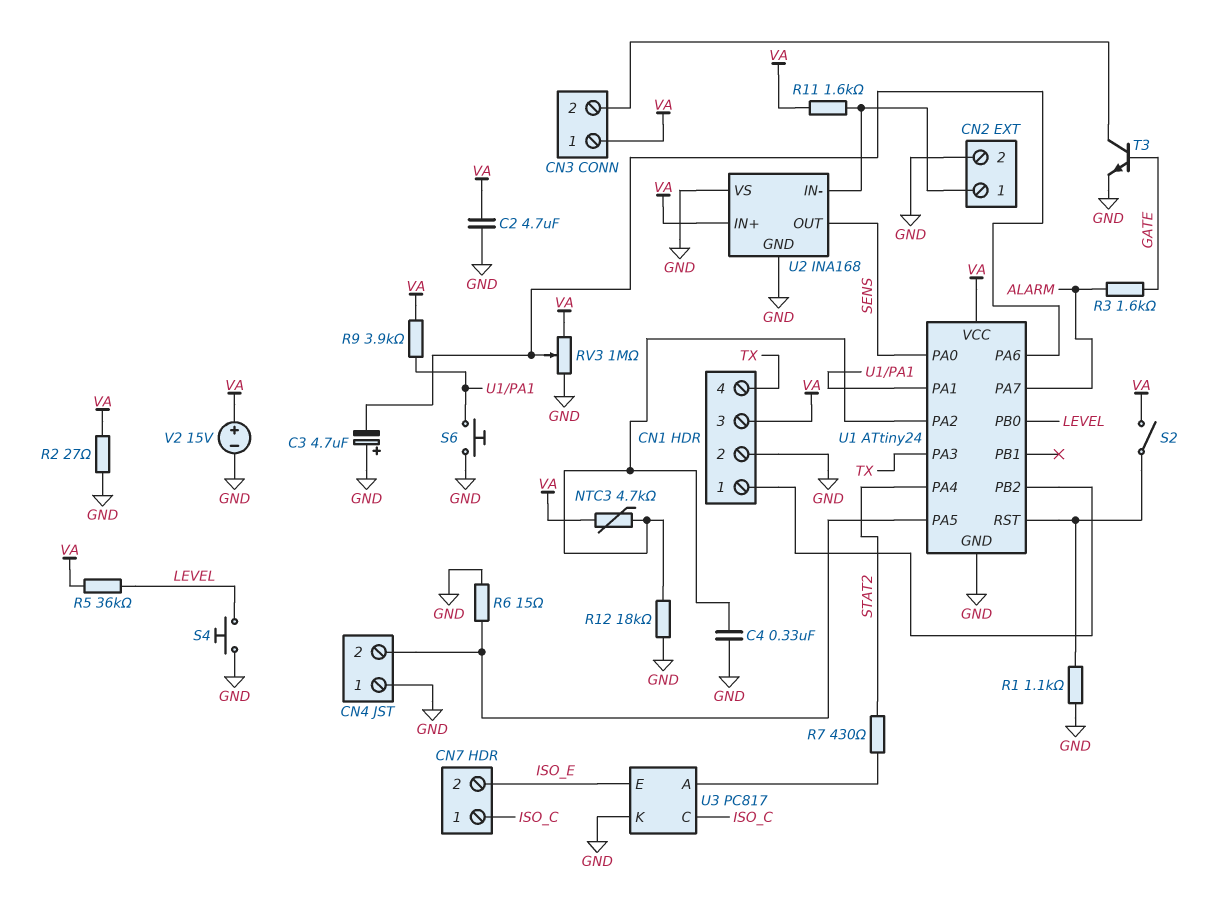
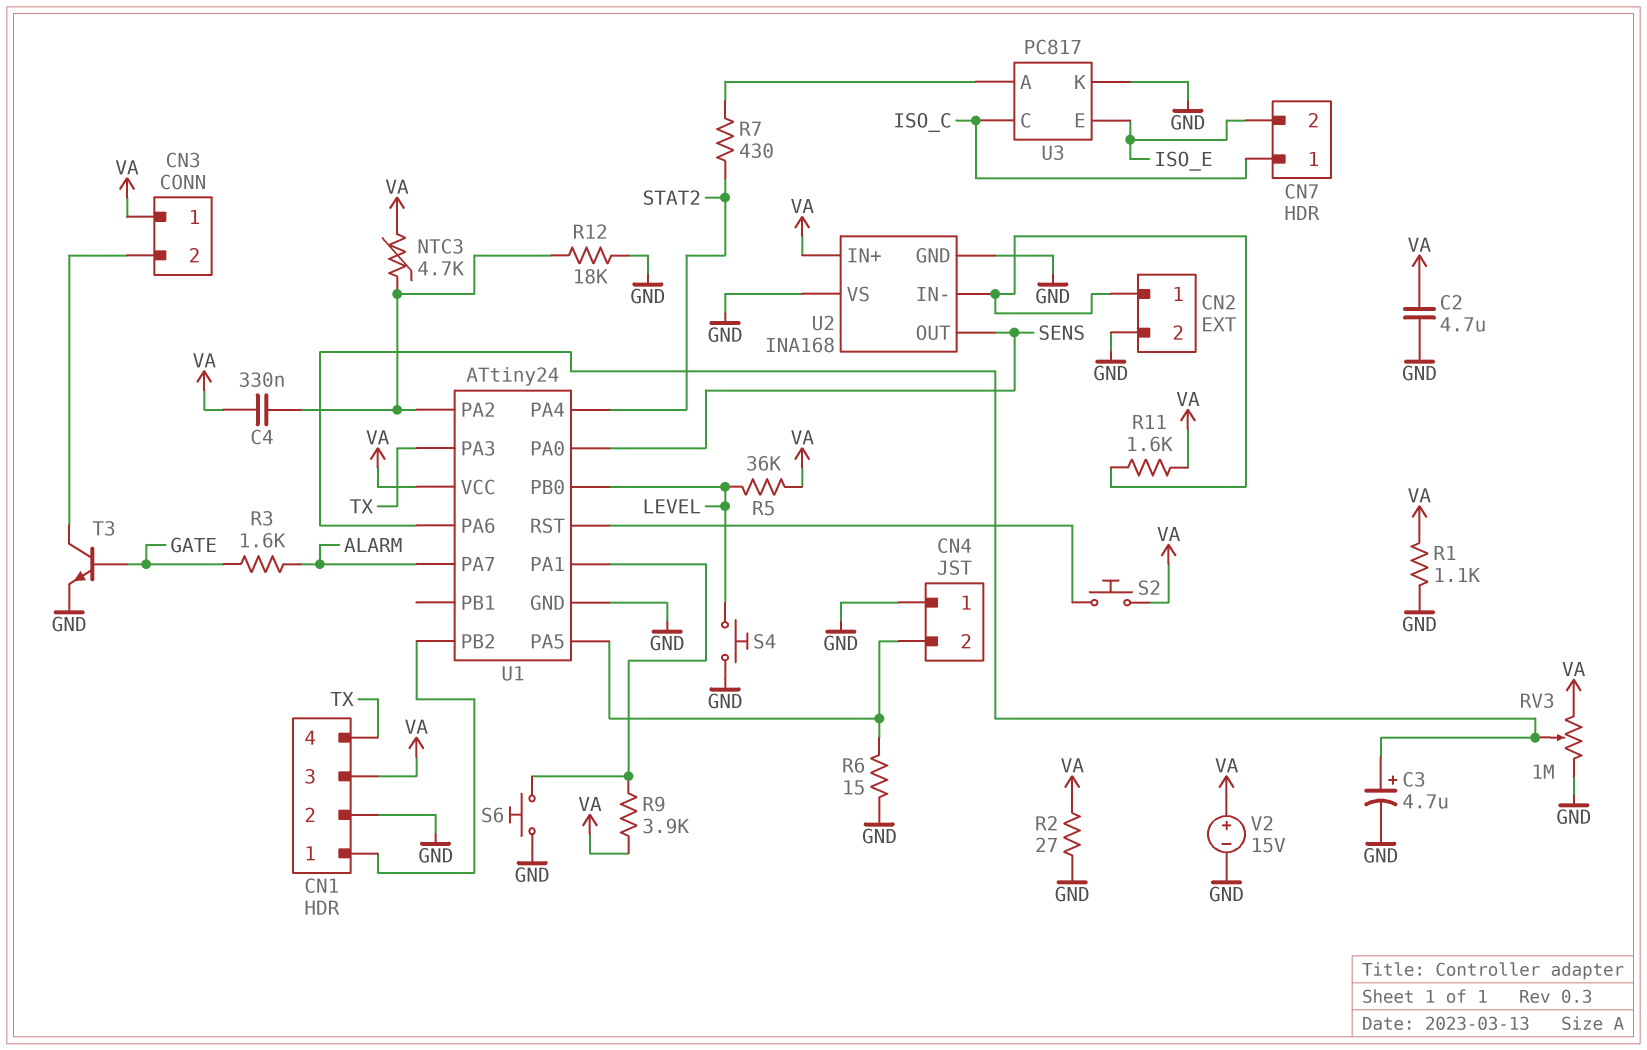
C3: 4.7uF (plus GND, minus U1/PA6) -> 4.7uF (plus U1/PA6, minus GND)
C4: 330nF (GND, U1/PA2) -> 330nF (U1/PA2, VA)
R1: 1.1k (GND, U1/RST) -> 1.1k (GND, VA)
S2: switch (U1/RST, VA) -> button (U1/RST, VA)

